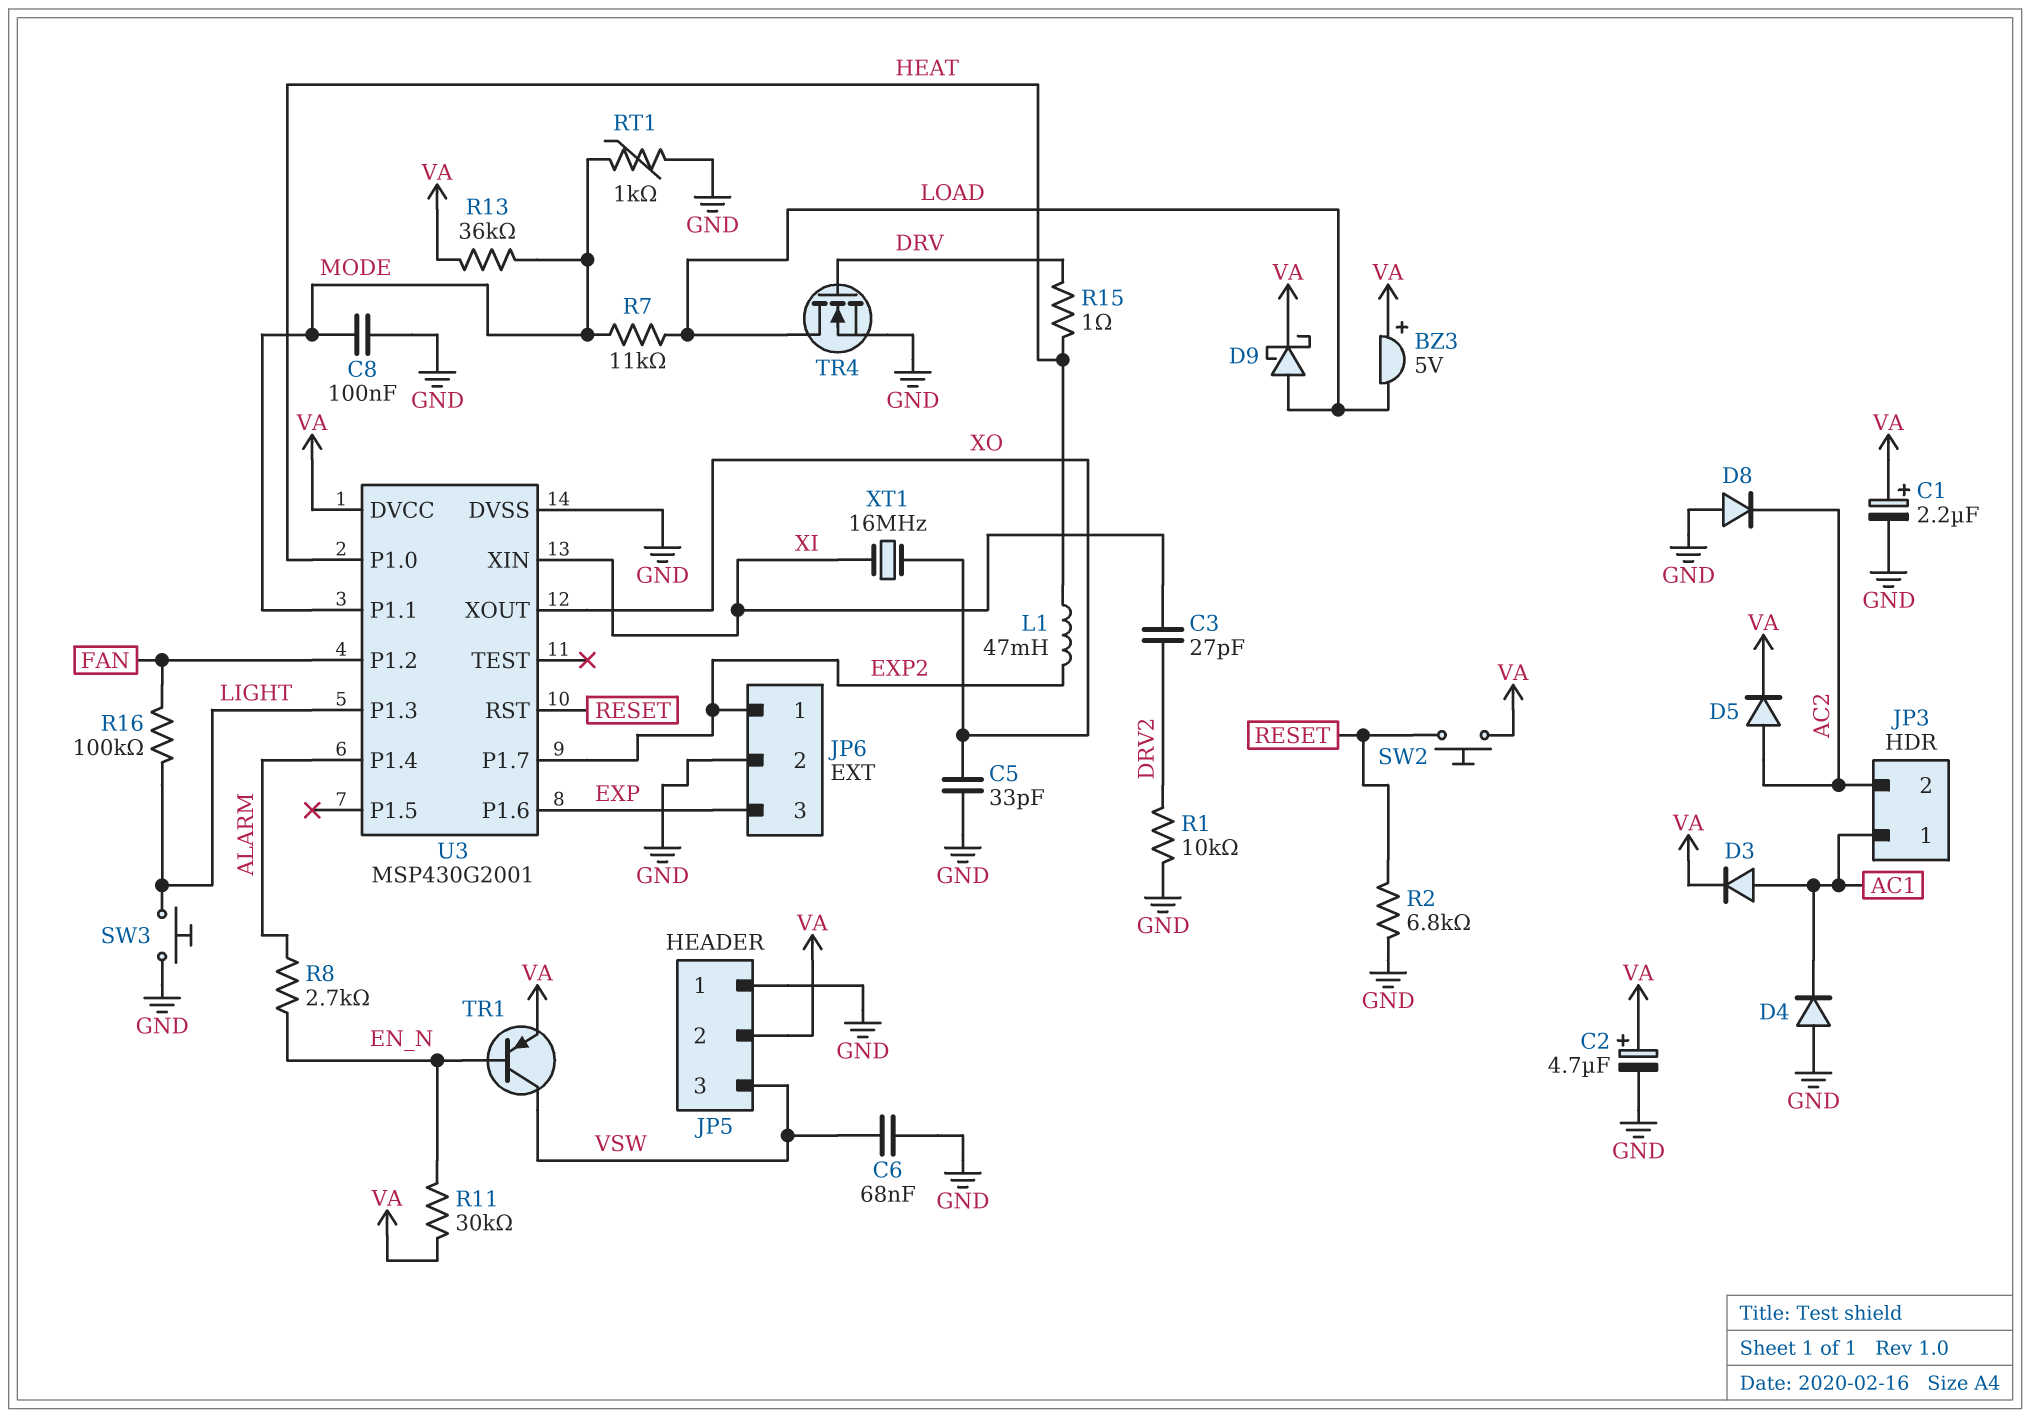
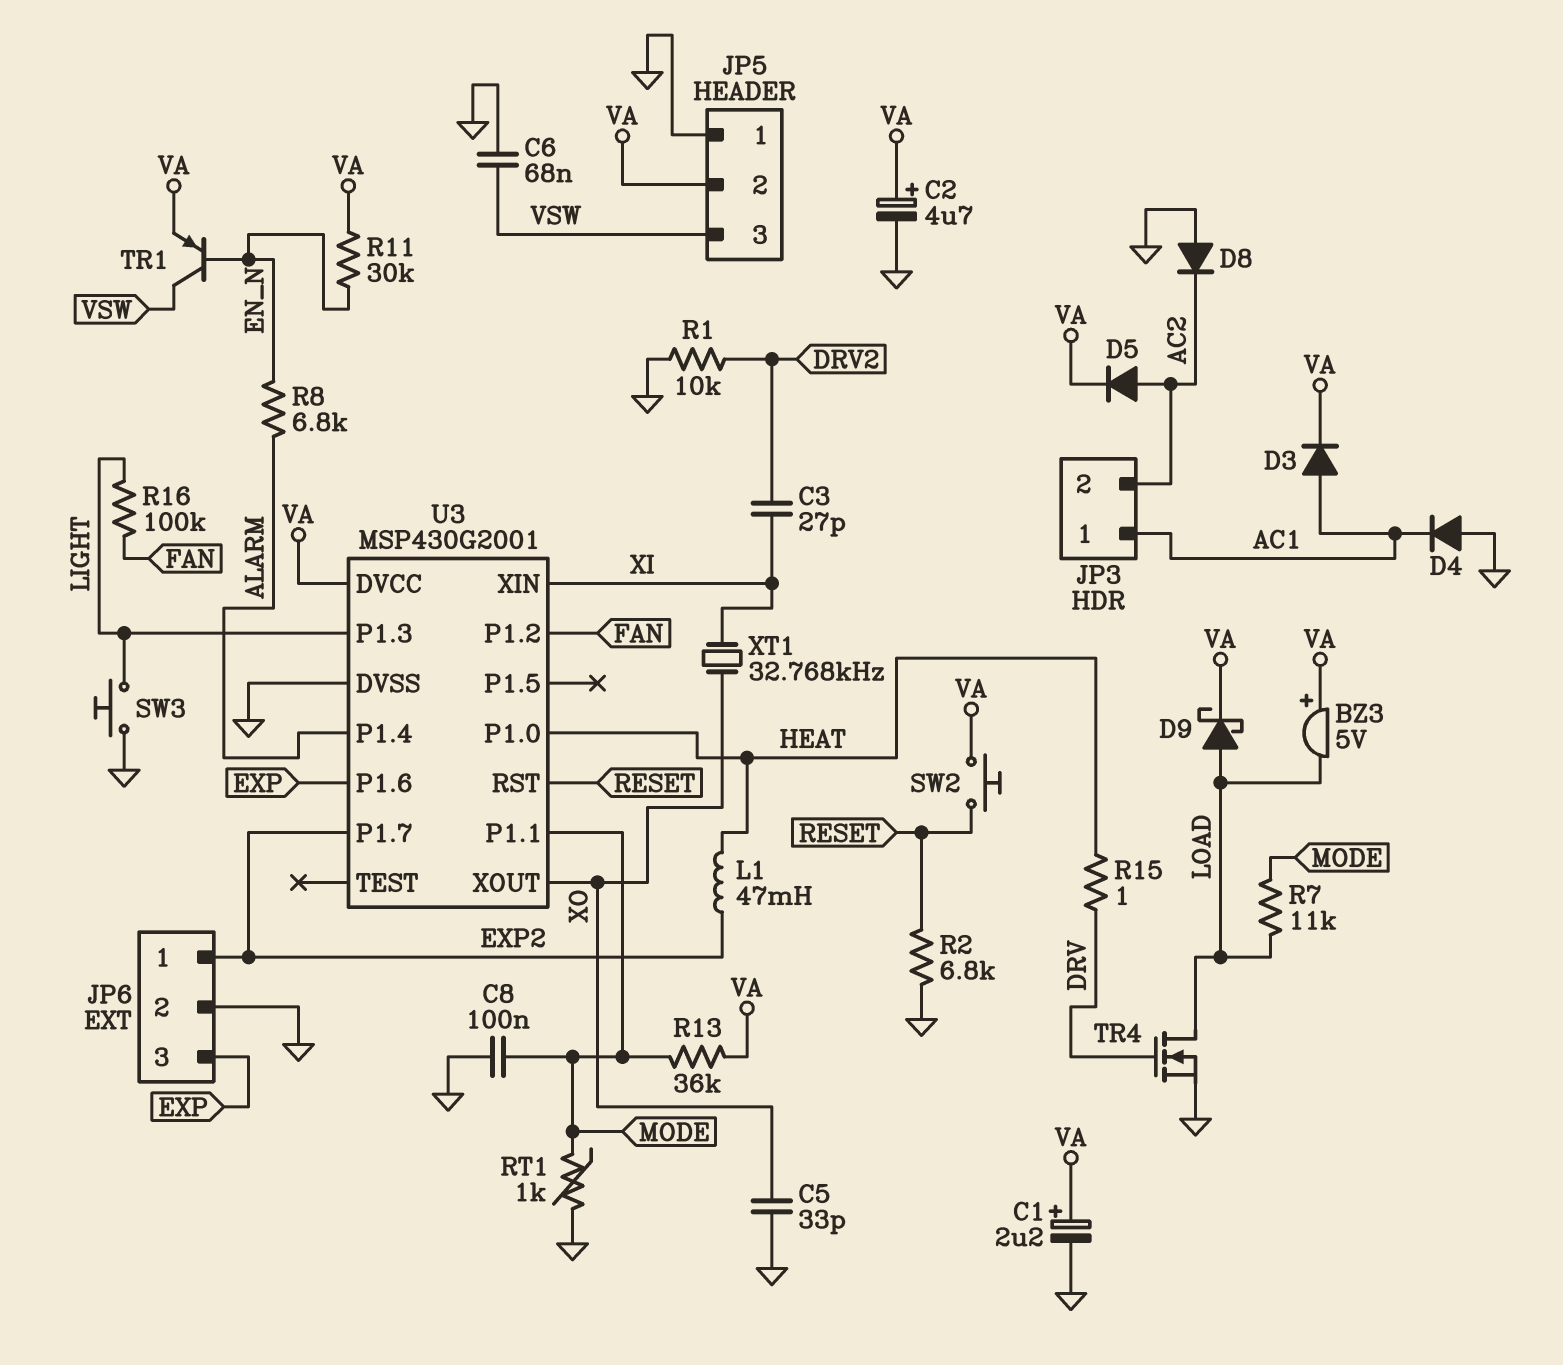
R8: 2.7k (ALARM, EN_N) -> 6.8k (ALARM, EN_N)
XT1: 16MHz (XI, XO) -> 32.768kHz (XI, XO)

